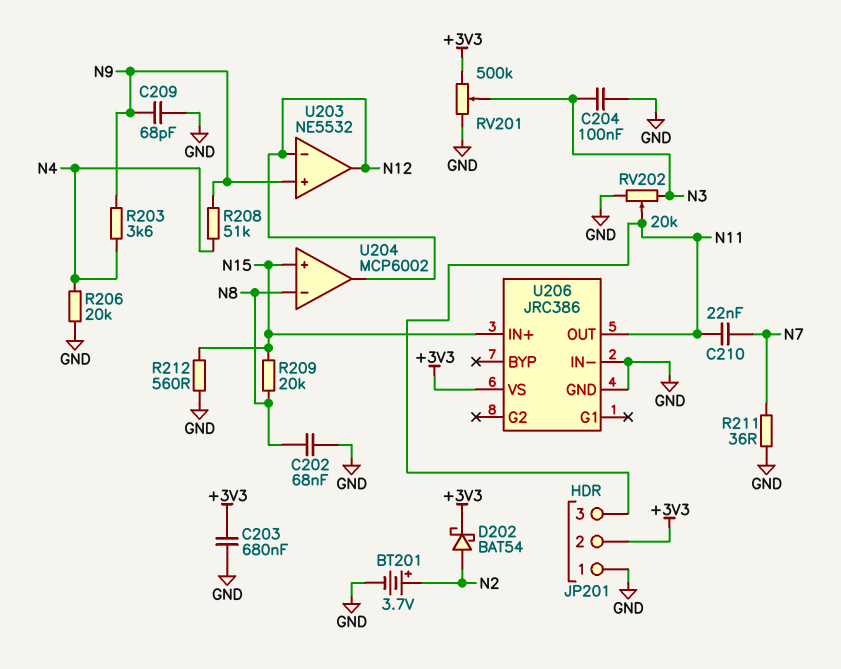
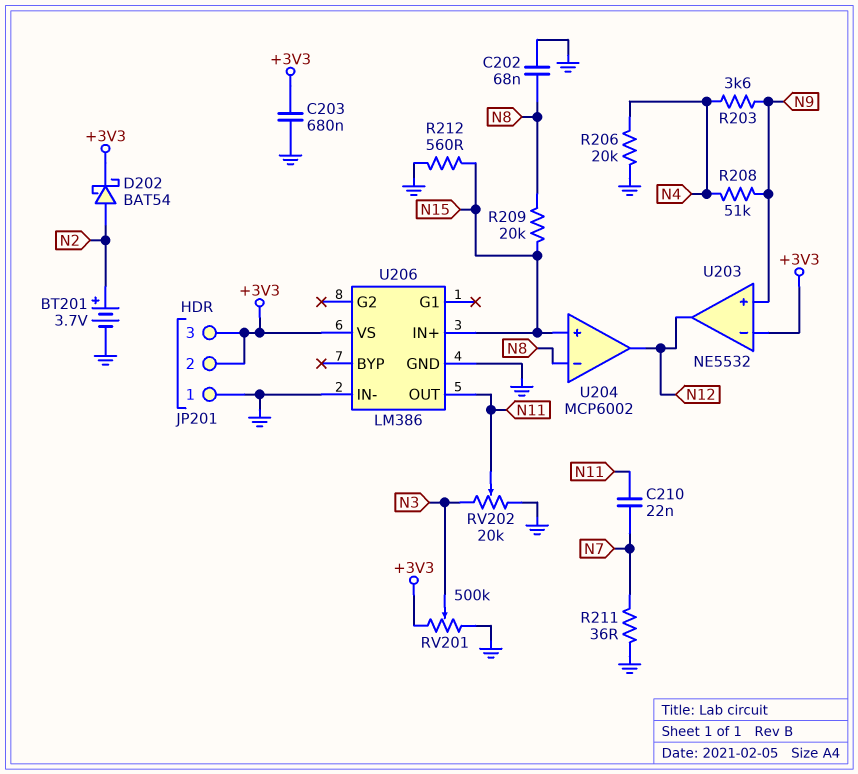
C204: 100nF (GND, N3) -> none
C209: 68pF (GND, N9) -> none
JP201 pin 3: N11 -> +3V3
U203 pin in-: N12 -> +3V3
U206: JRC386 -> LM386

